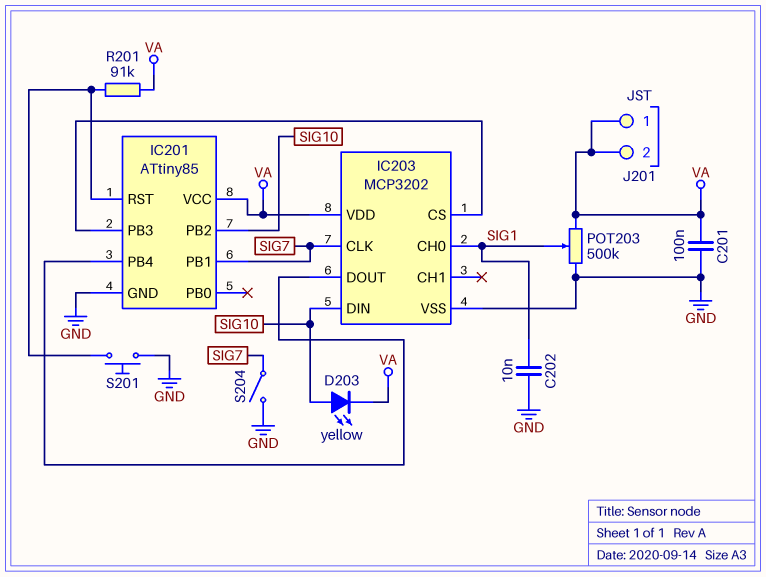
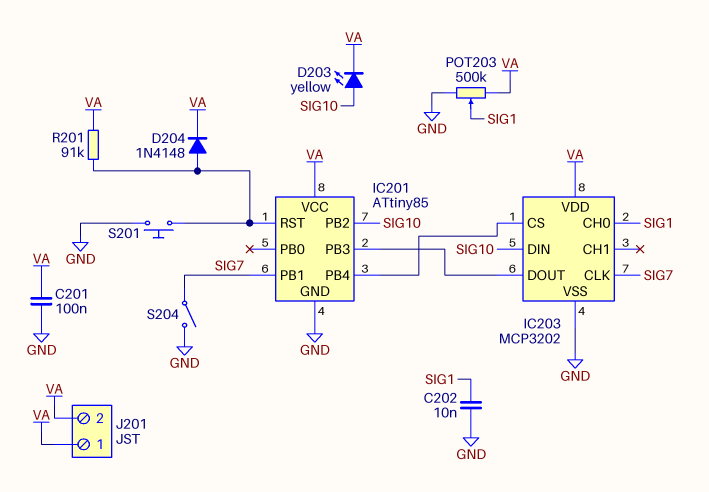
D204: none -> diode 1N4148 (A IC201/RST, K VA)
IC203 pin CS: IC201/PB3 -> IC201/PB4
IC203 pin DOUT: IC201/PB4 -> IC201/PB3

